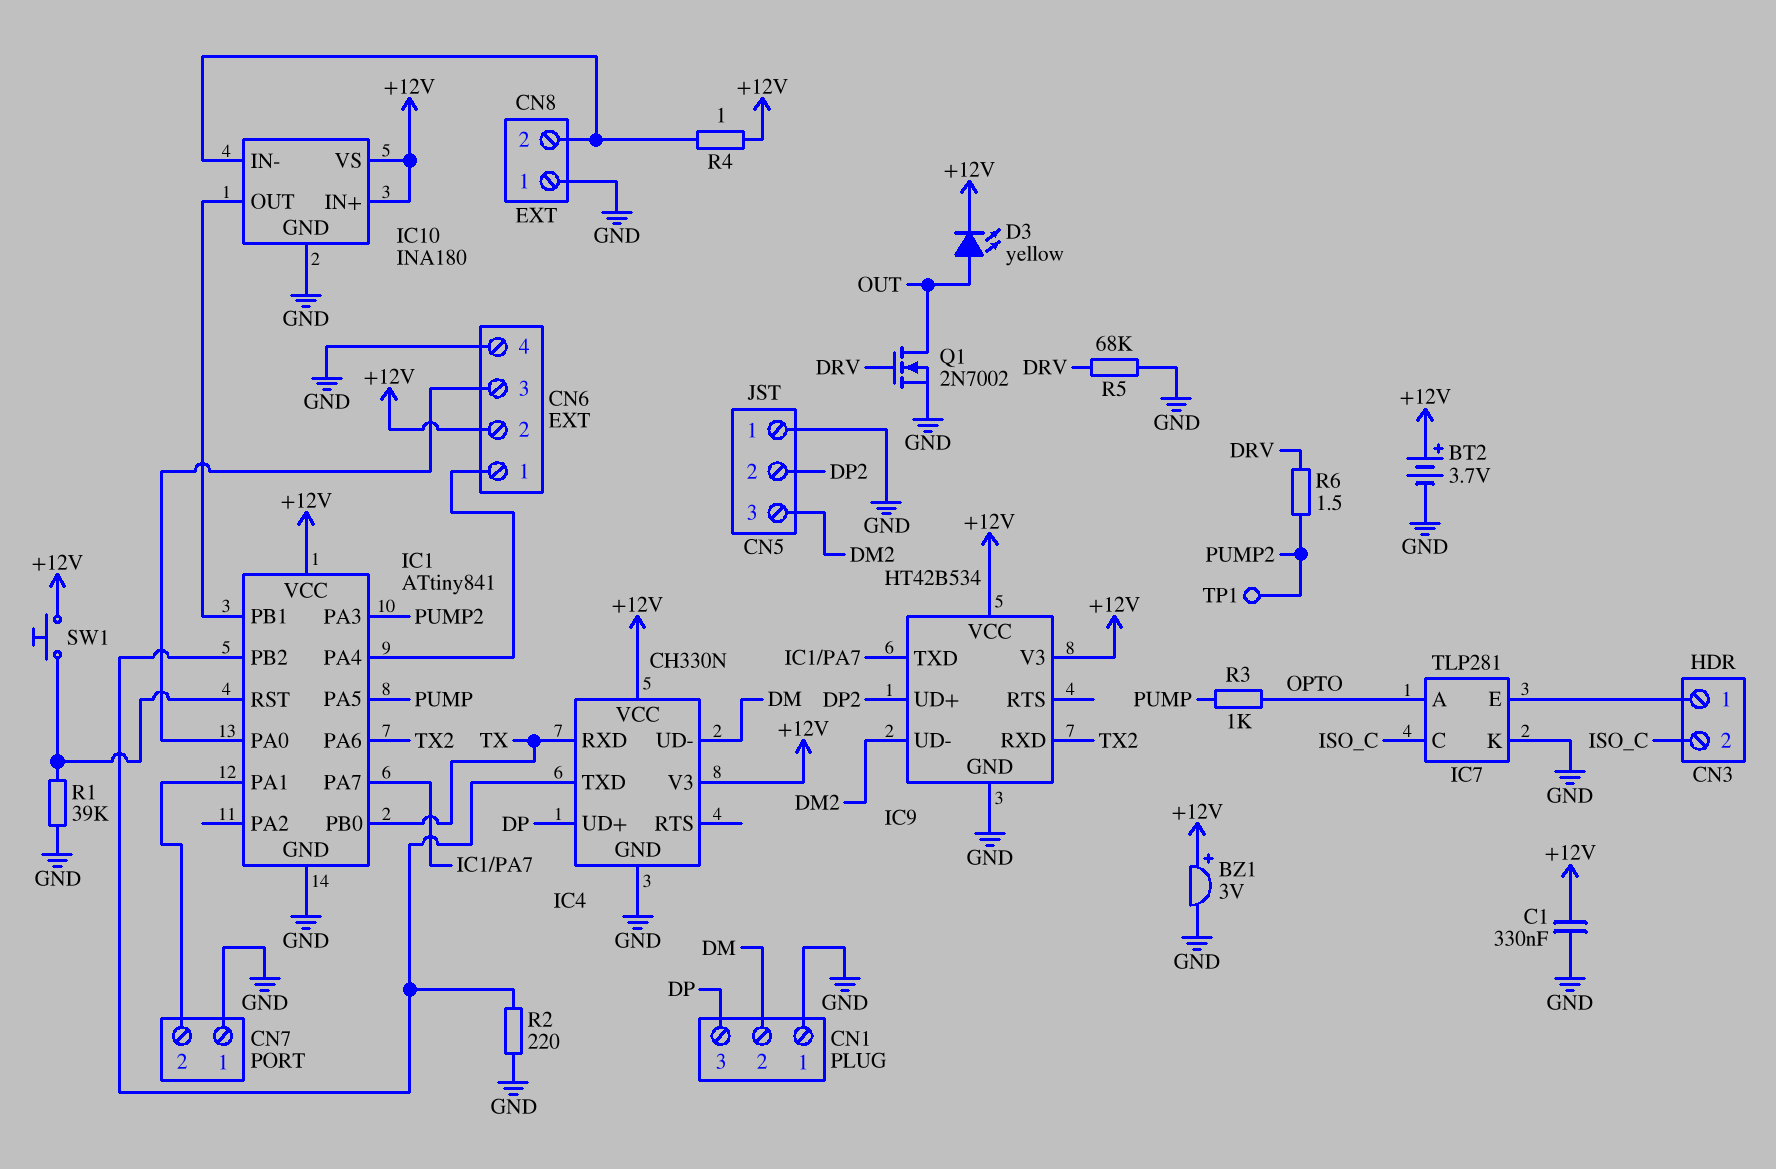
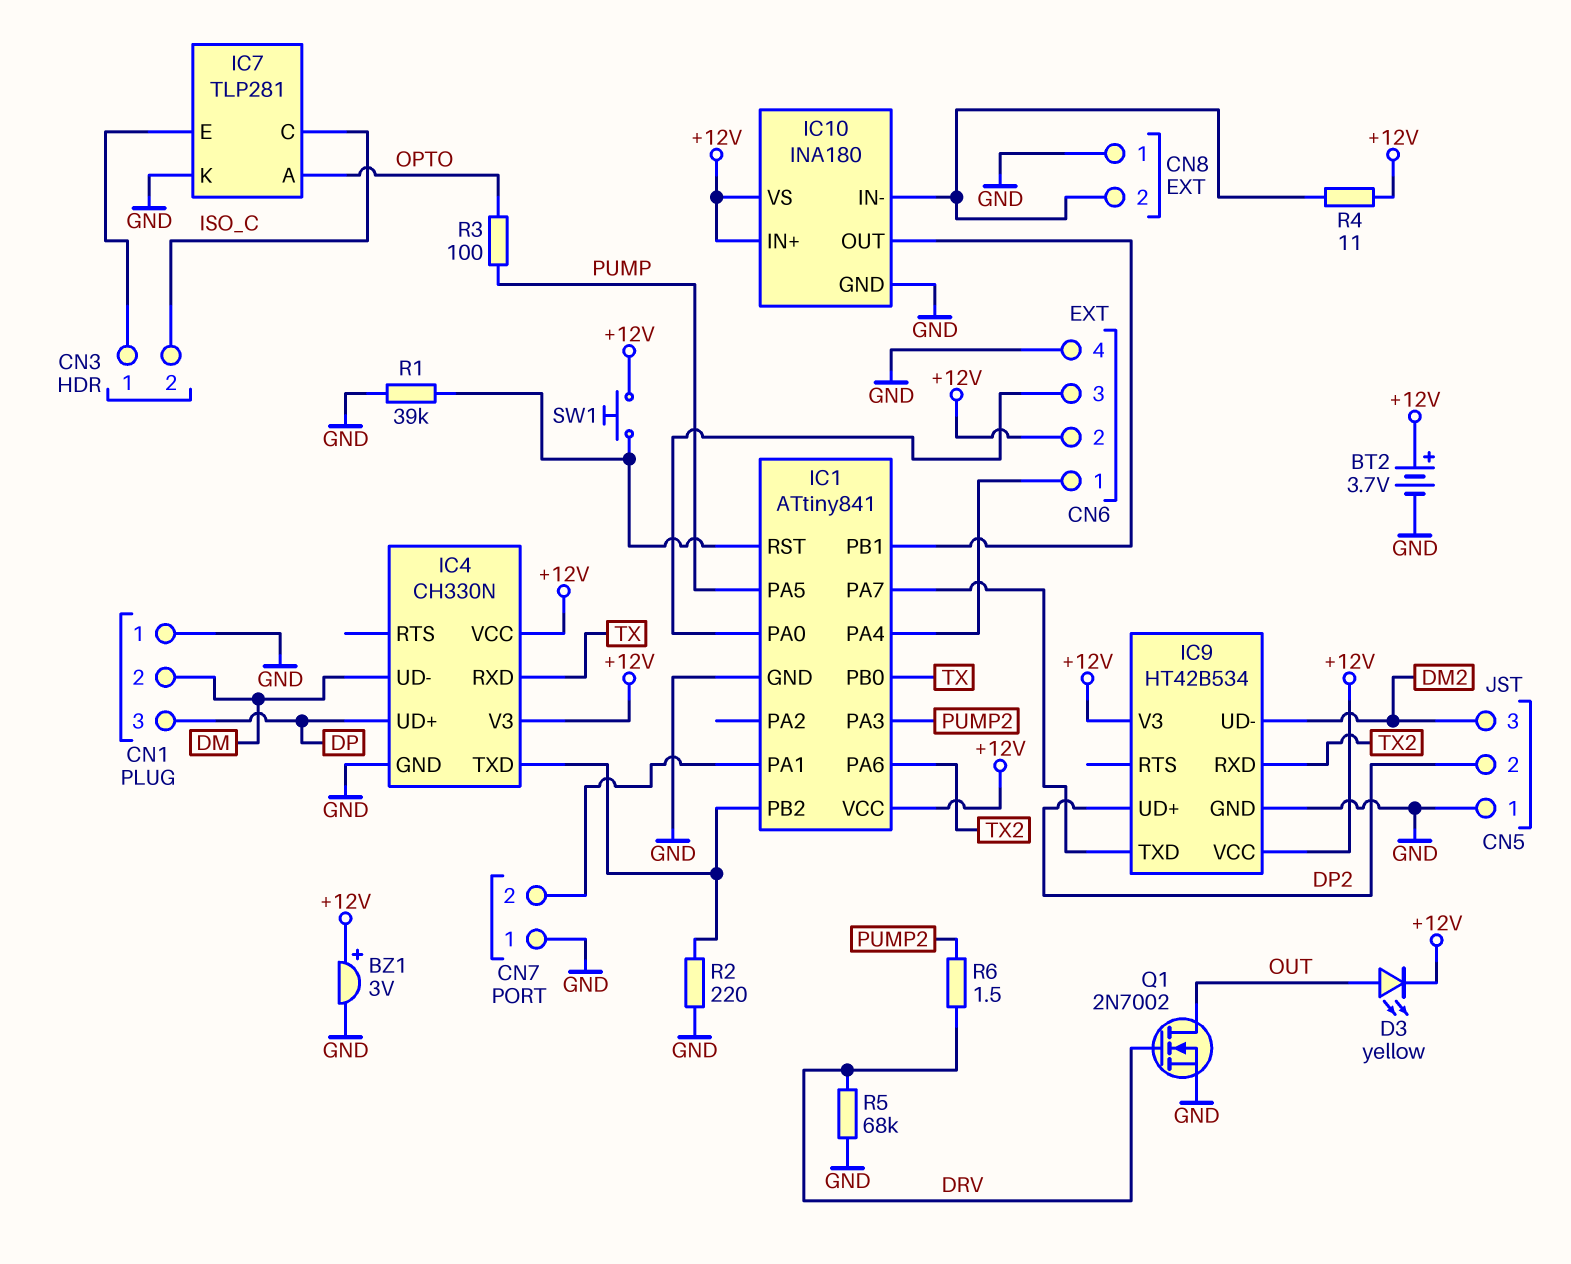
C1: 330nF (+12V, GND) -> none
R3: 1k (OPTO, PUMP) -> 100 (OPTO, PUMP)
R4: 1 (+12V, CN8/2) -> 11 (+12V, CN8/2)
TP1: test point (PUMP2) -> none

